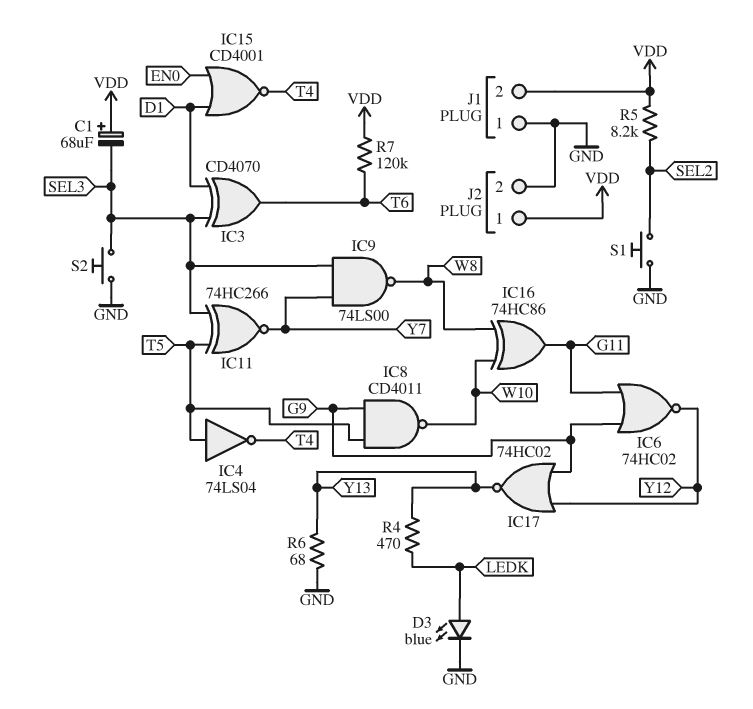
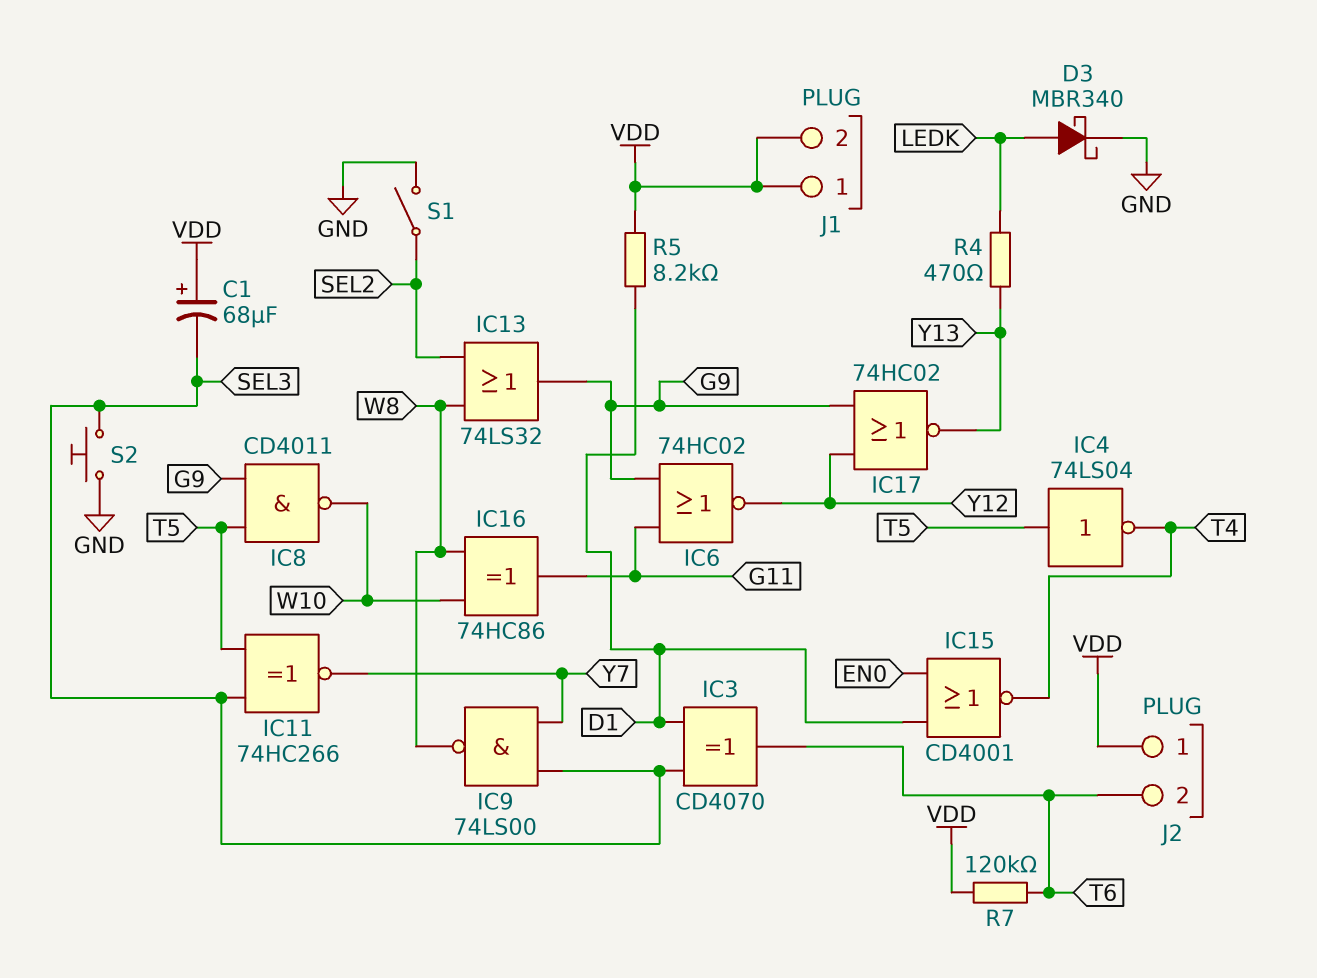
D3: LED blue (A LEDK, K GND) -> schottky MBR340 (A LEDK, K GND)
IC13: none -> OR 74LS32 (in SEL2, in W8, out G9)
J1 pin 1: GND -> VDD
J2 pin 2: GND -> T6
R5: 8.2k (SEL2, VDD) -> 8.2k (D1, VDD)
R6: 68 (GND, Y13) -> none
S1: button (GND, SEL2) -> switch (GND, SEL2)

